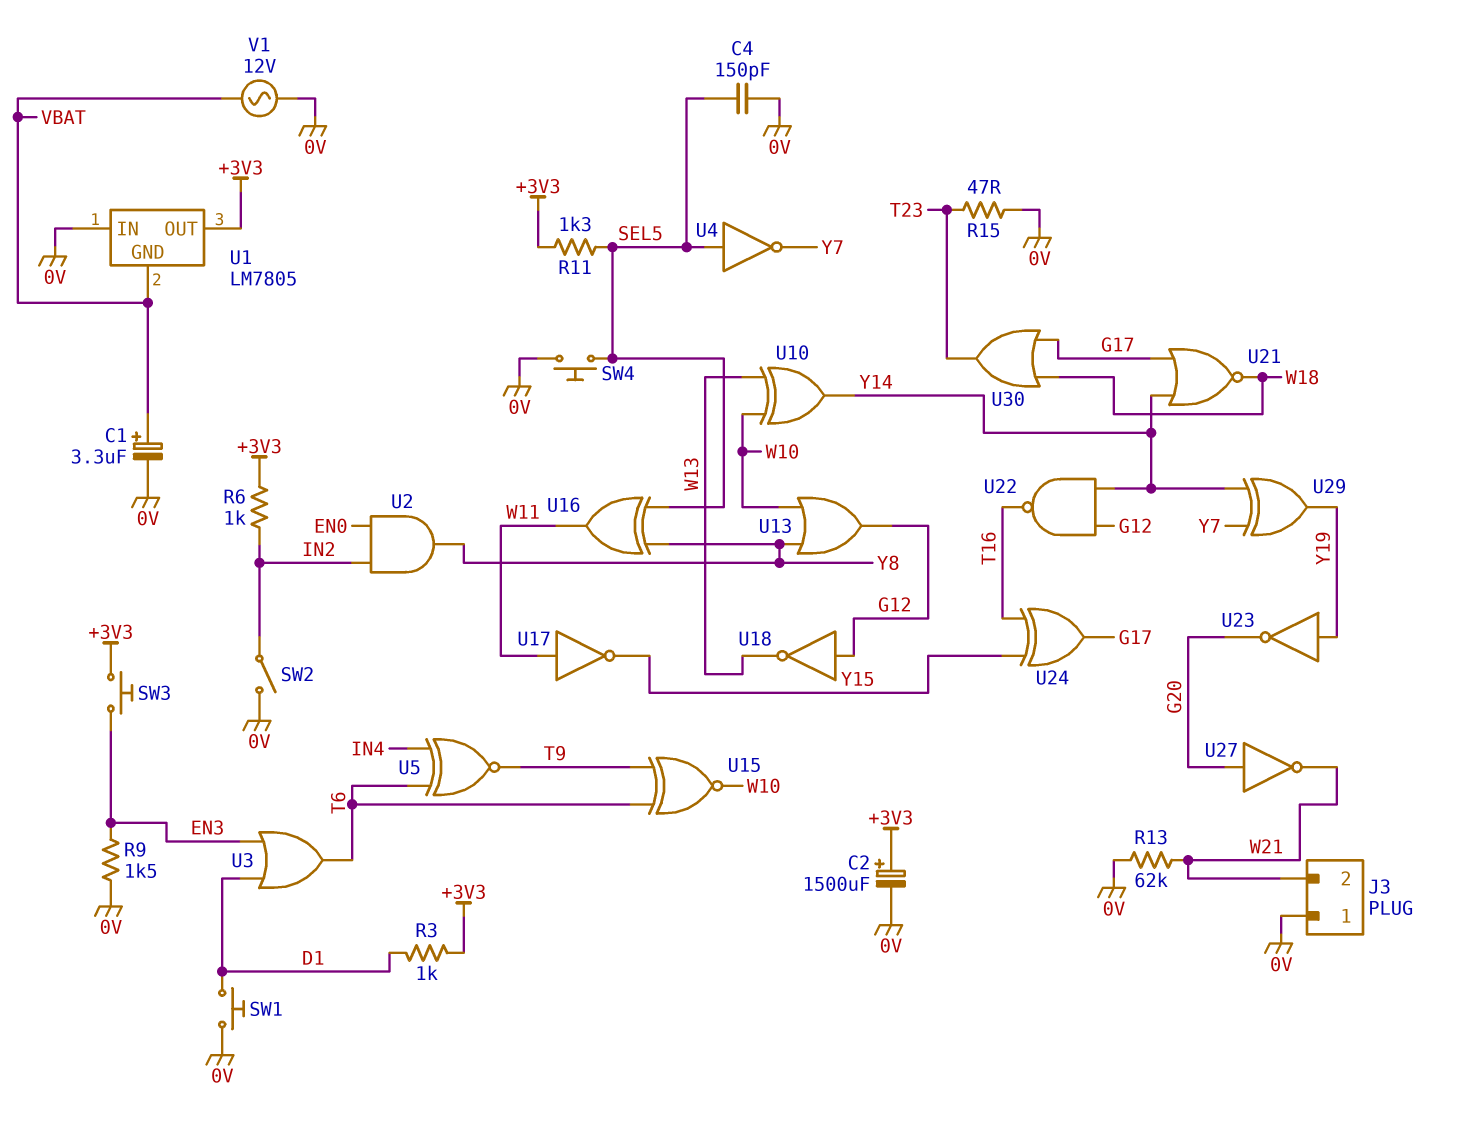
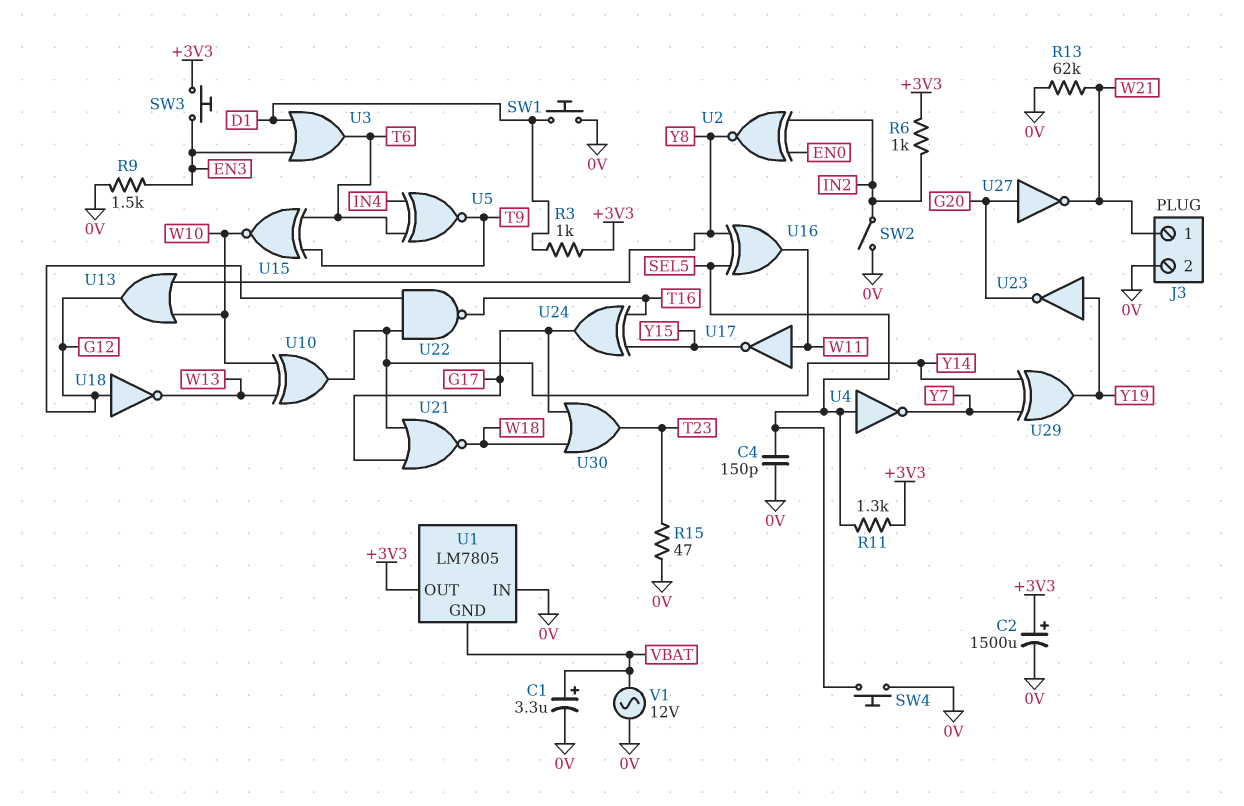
J3 pin 1: 0V -> W21
J3 pin 2: W21 -> 0V
U2: AND (in EN0, in IN2, out Y8) -> XNOR (in EN0, in IN2, out Y8)

